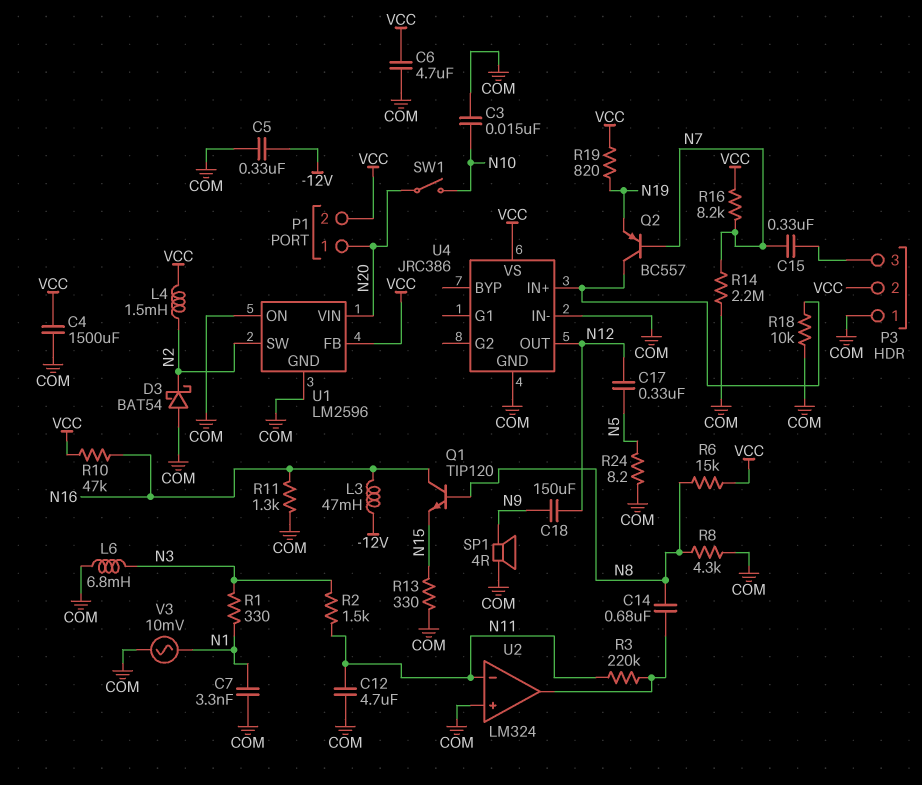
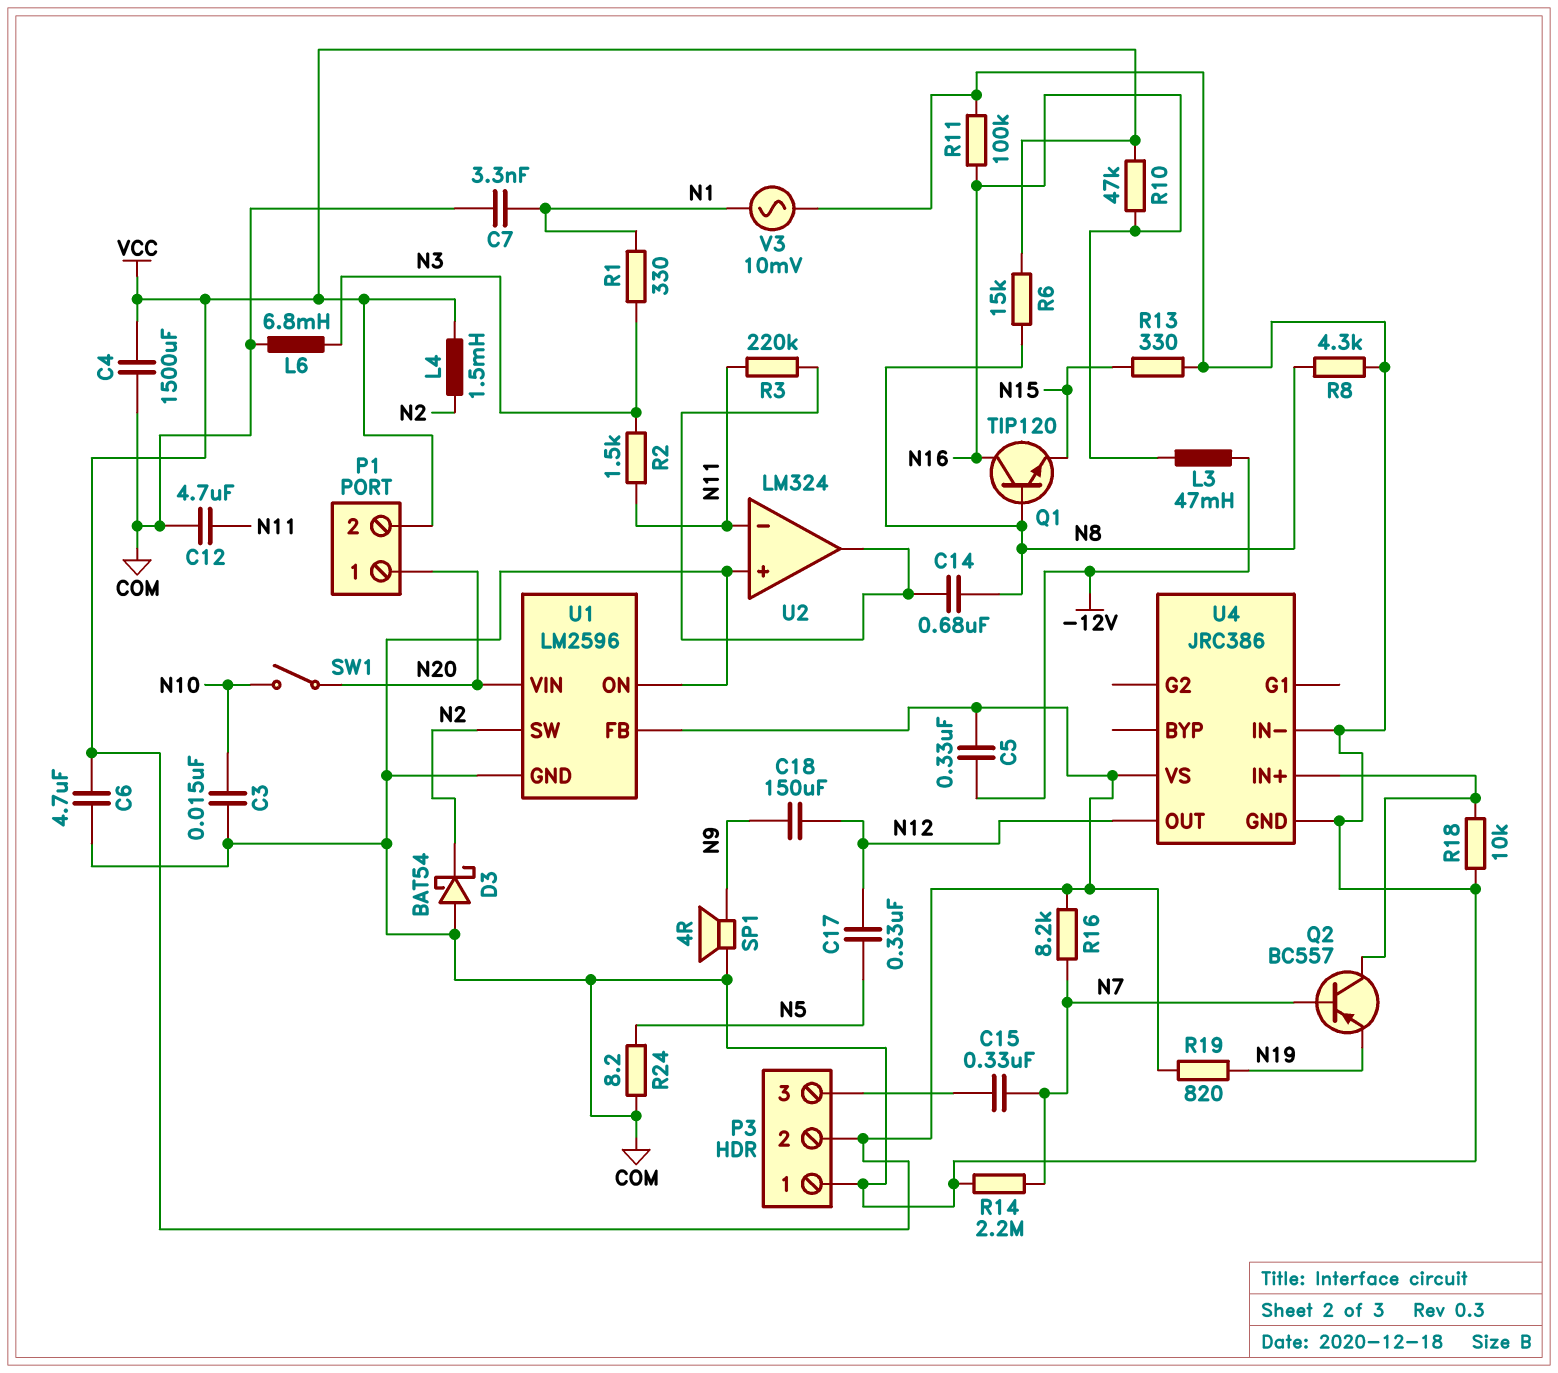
C5: 330nF (-12V, COM) -> 330nF (-12V, VCC)
R11: 1.3k (COM, N16) -> 100k (COM, N16)

